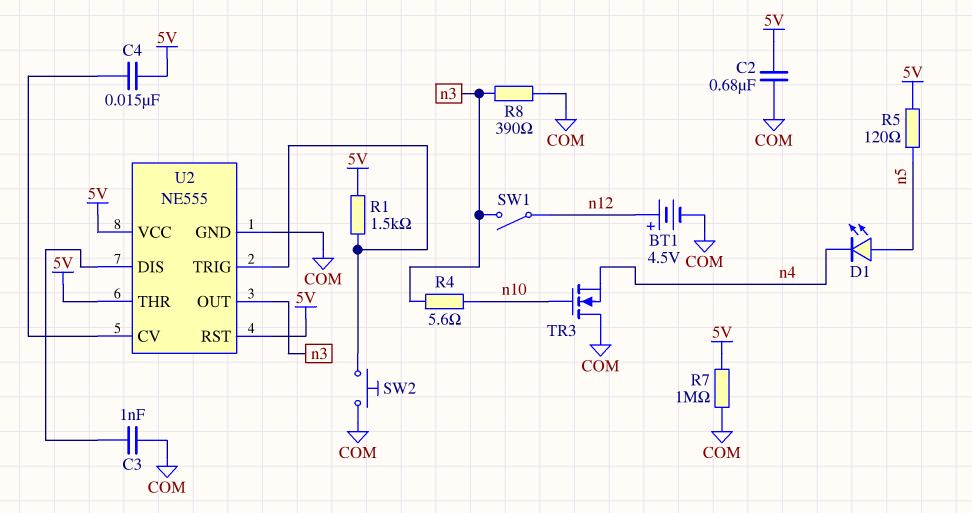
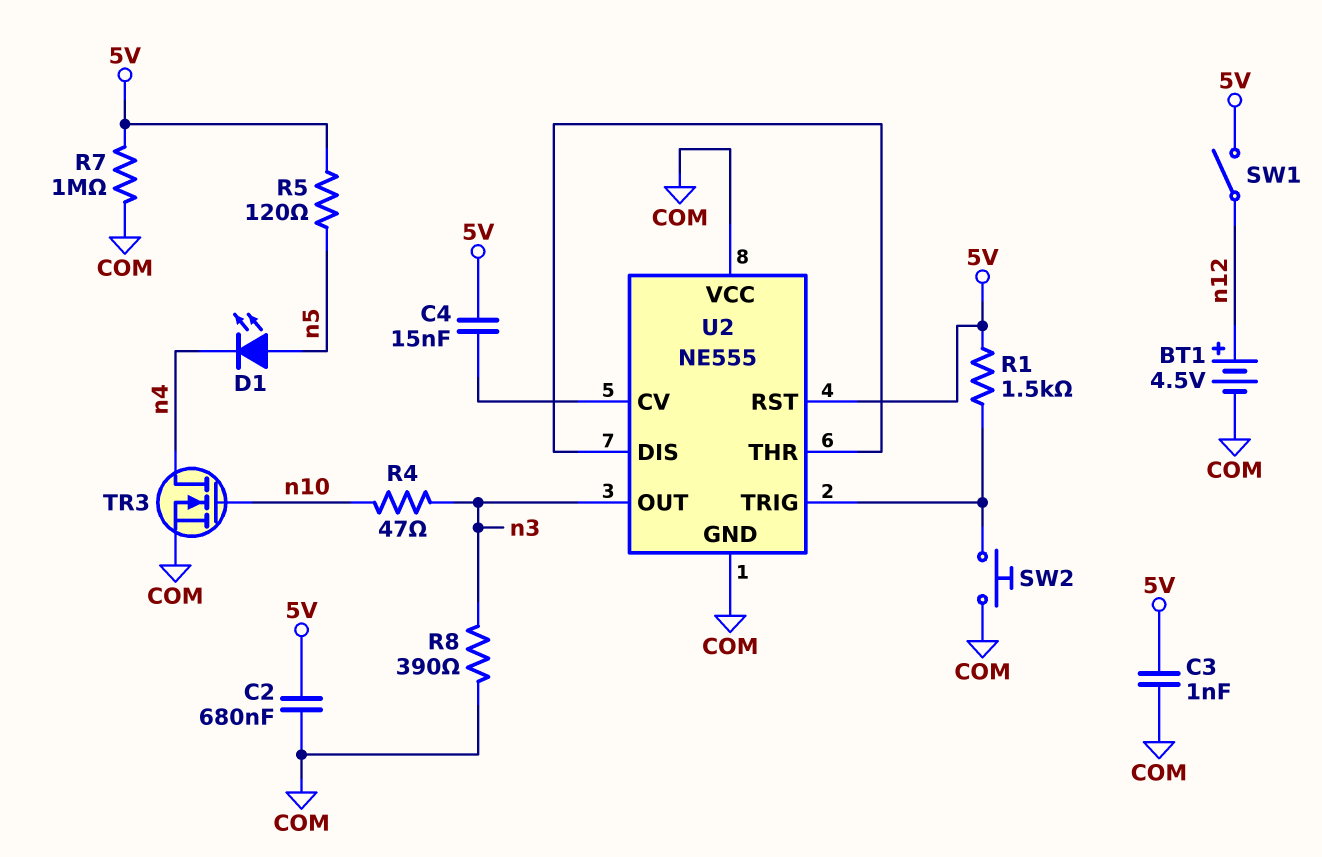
C3: 1nF (COM, U2/DIS) -> 1nF (5V, COM)
R4: 5.6 (n3, n10) -> 47 (n3, n10)
SW1: switch (n3, n12) -> switch (5V, n12)
TR3: NMOS (G n10, D COM, S n4) -> NMOS (G n10, D n4, S COM)
U2 pin THR: 5V -> U2/DIS
U2 pin VCC: 5V -> COM

